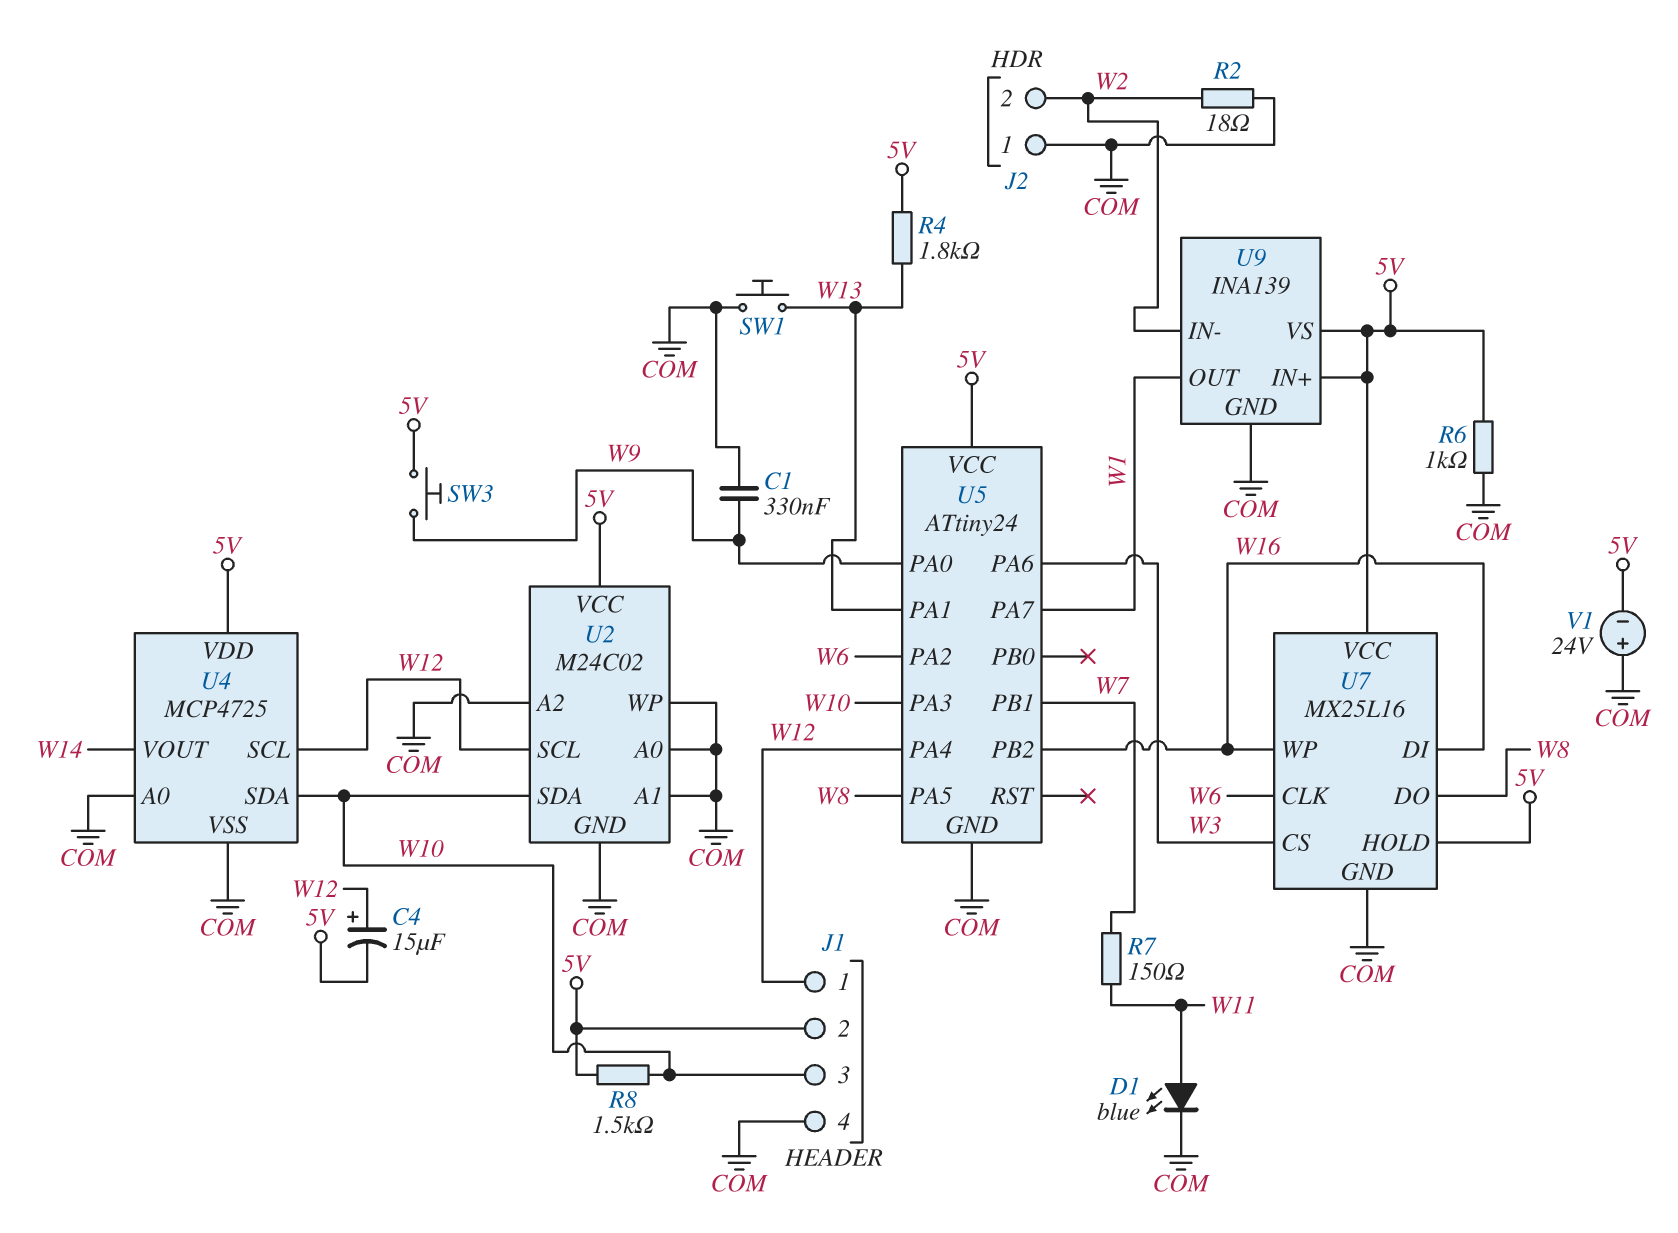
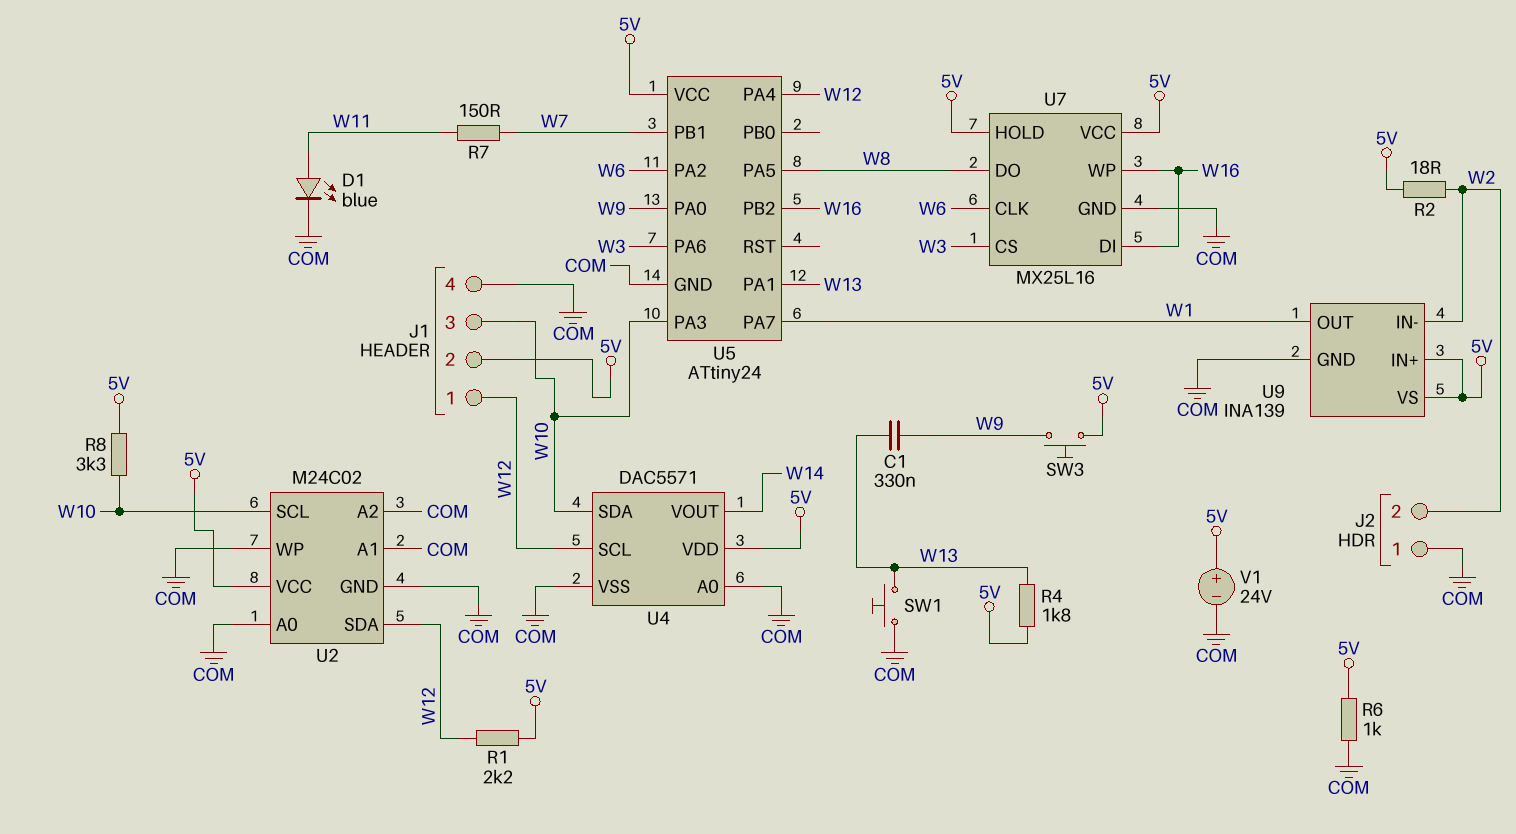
C1: 330nF (COM, W9) -> 330nF (W9, W13)
C4: 15uF (plus W12, minus 5V) -> none
R1: none -> 2.2k (5V, W12)
R2: 18 (COM, W2) -> 18 (5V, W2)
R8: 1.5k (5V, W10) -> 3.3k (5V, W10)
U2 pin SCL: W12 -> W10
U2 pin SDA: W10 -> W12
U4: MCP4725 -> DAC5571
V1: 24V (plus COM, minus 5V) -> 24V (plus 5V, minus COM)

